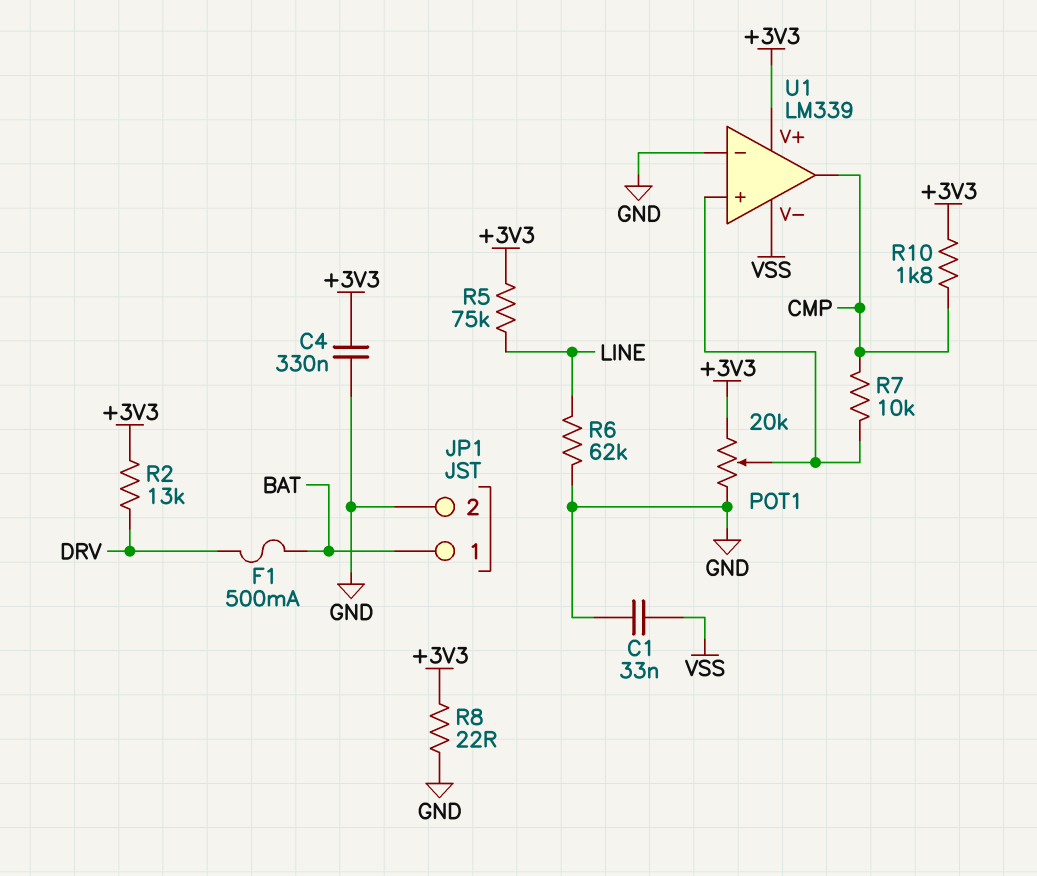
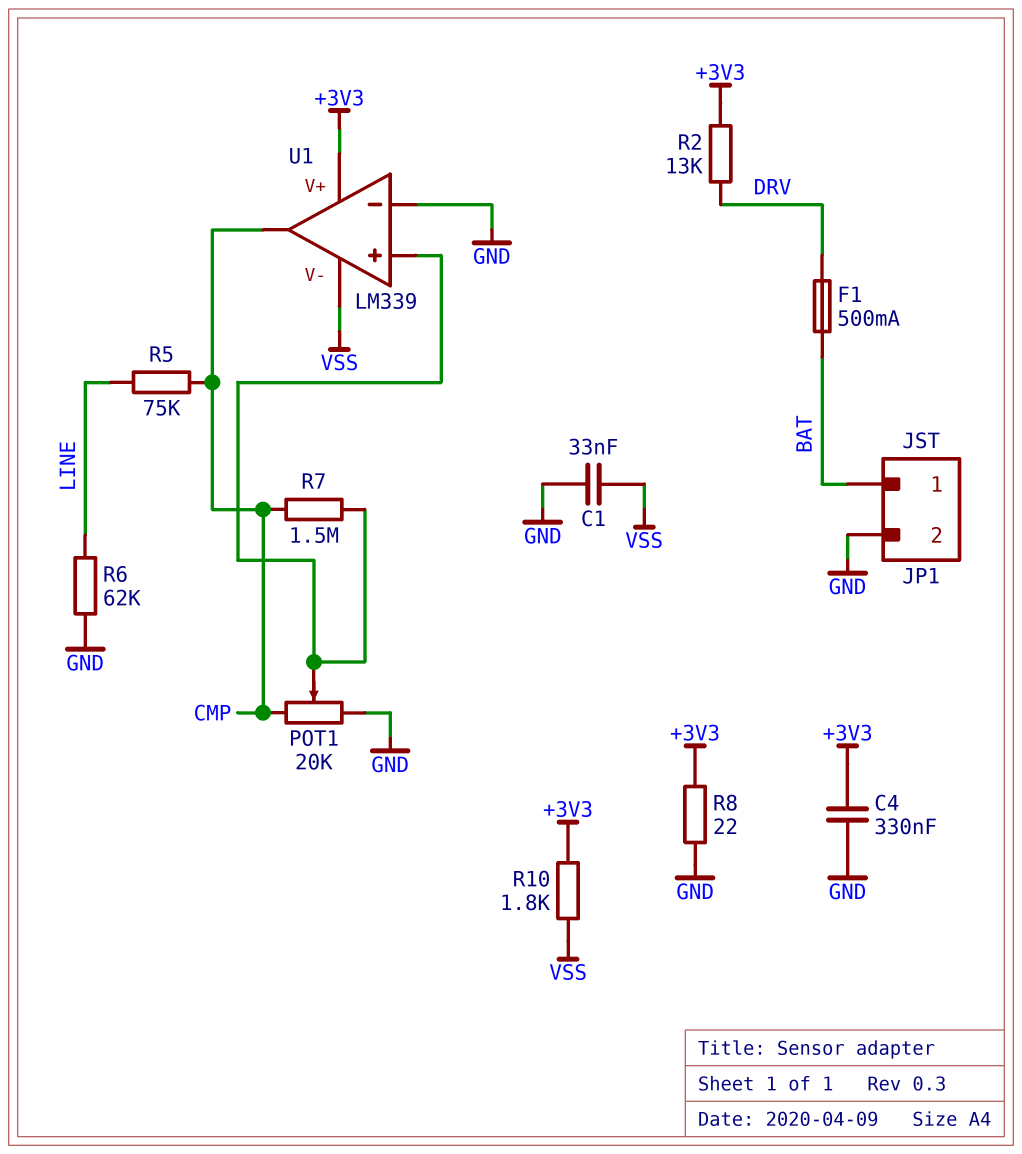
POT1: 20k (+3V3, GND, wiper U1/in+) -> 20k (CMP, GND, wiper U1/in+)
R5: 75k (+3V3, LINE) -> 75k (CMP, LINE)
R7: 10k (CMP, U1/in+) -> 1.5M (CMP, U1/in+)
R10: 1.8k (+3V3, CMP) -> 1.8k (+3V3, VSS)

